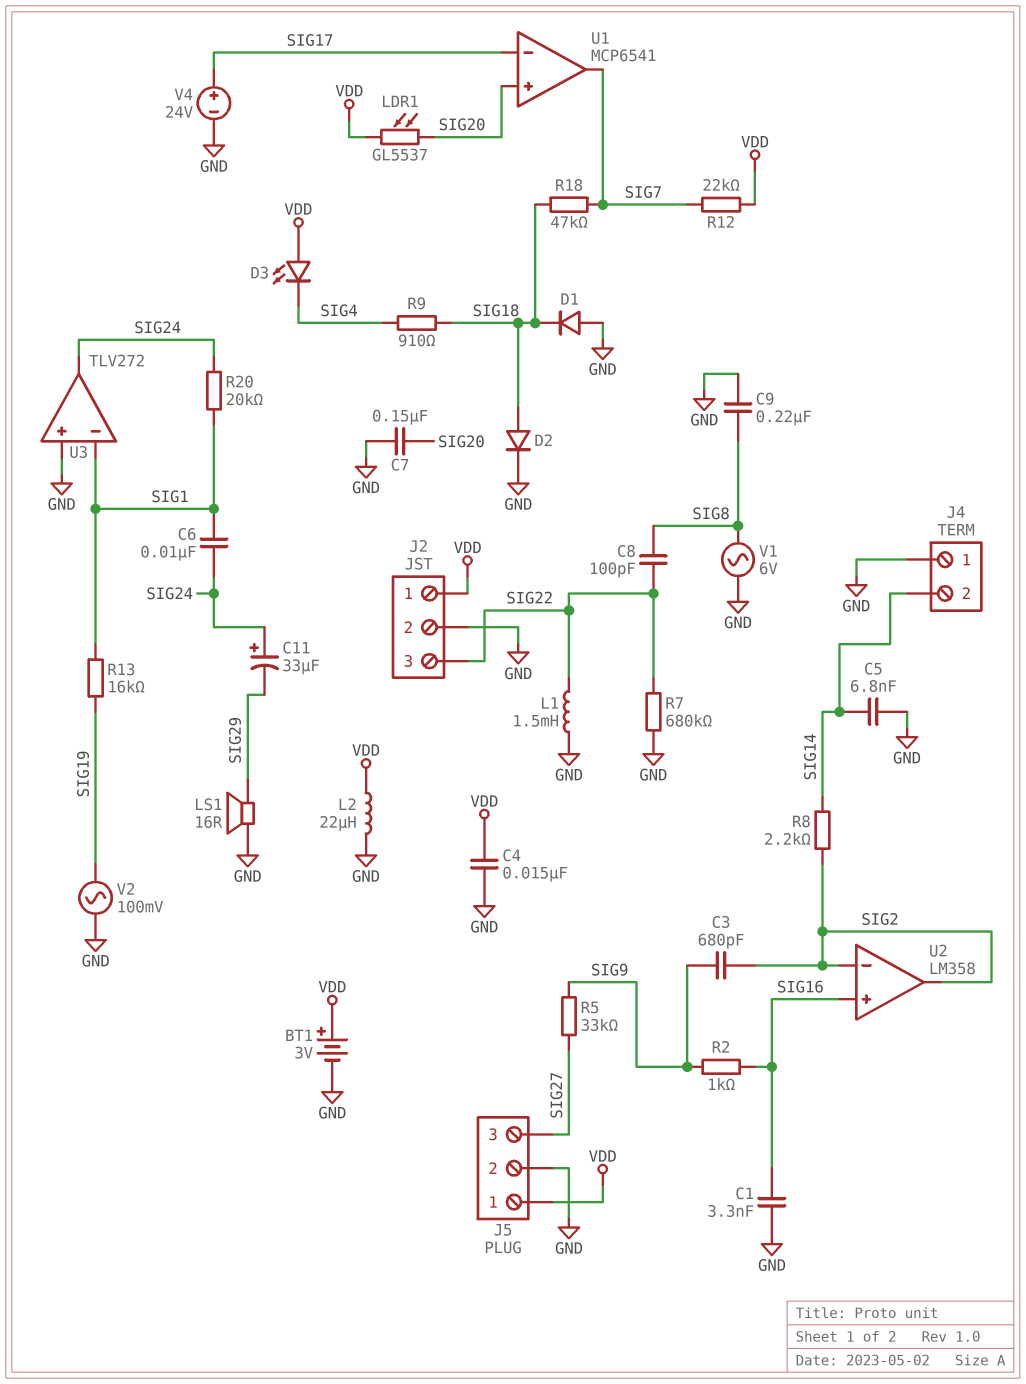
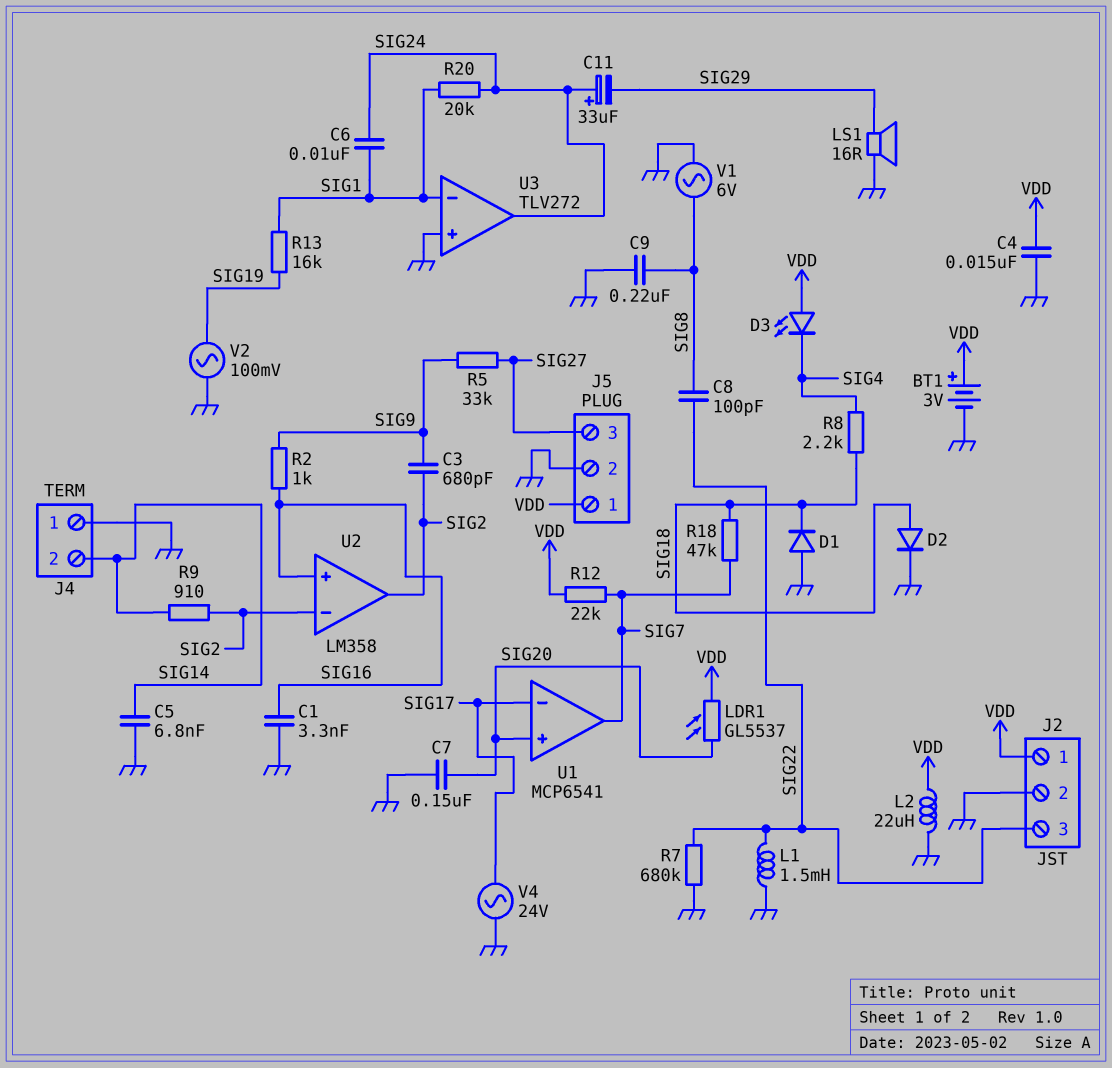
R8: 2.2k (SIG2, SIG14) -> 2.2k (SIG4, SIG18)
R9: 910 (SIG4, SIG18) -> 910 (SIG2, SIG14)
V4: 24V (plus SIG17, minus GND) -> AC 24V (GND, SIG17)

